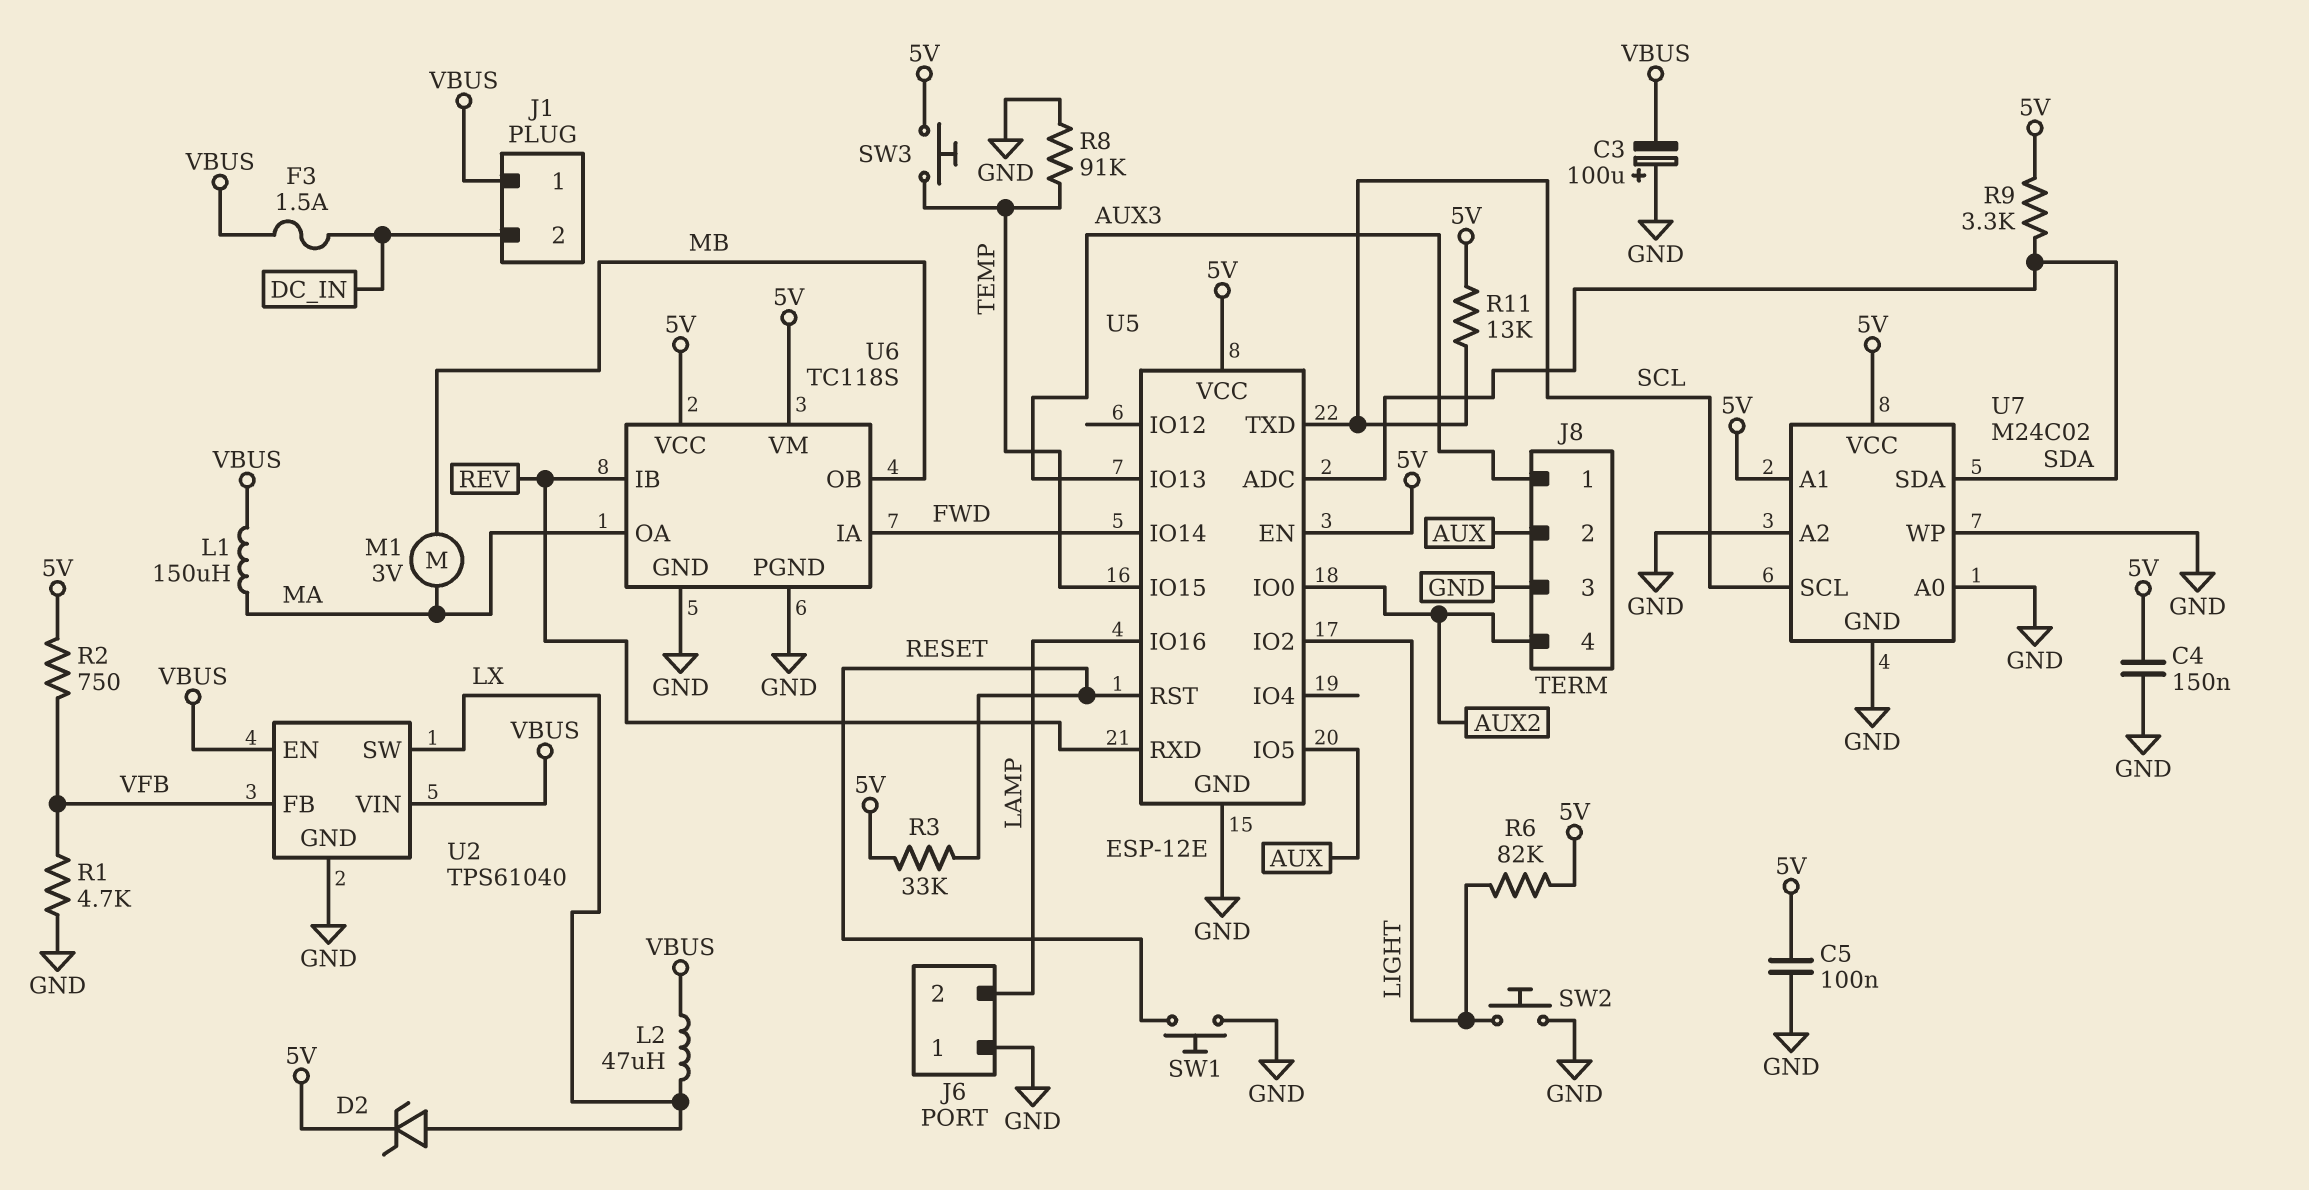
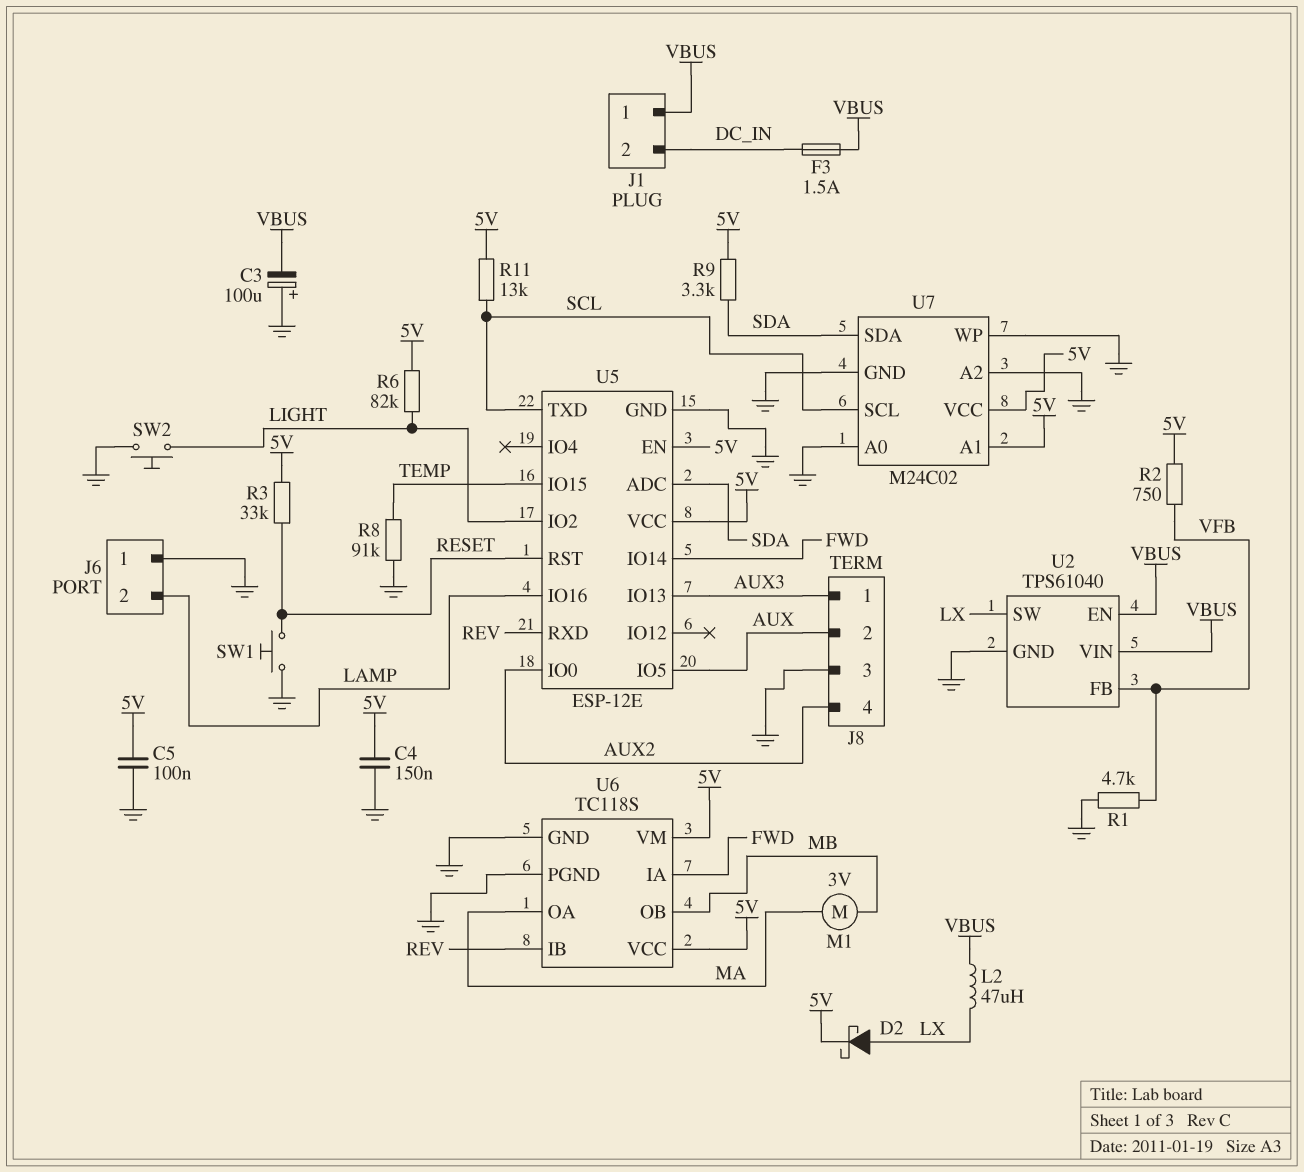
D2: zener (A LX, K 5V) -> schottky (A LX, K 5V)
L1: 150uH (MA, VBUS) -> none
SW3: button (5V, TEMP) -> none

